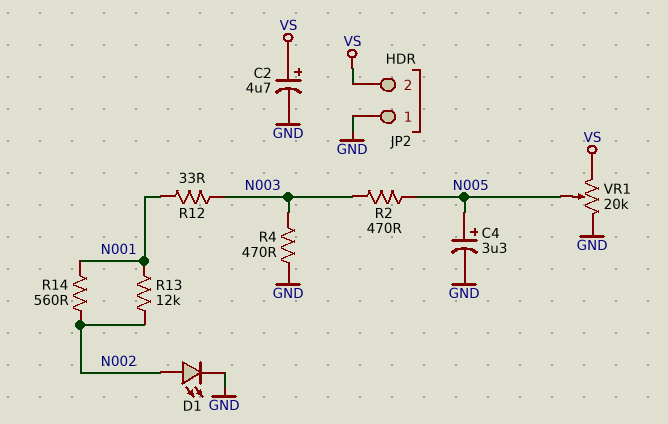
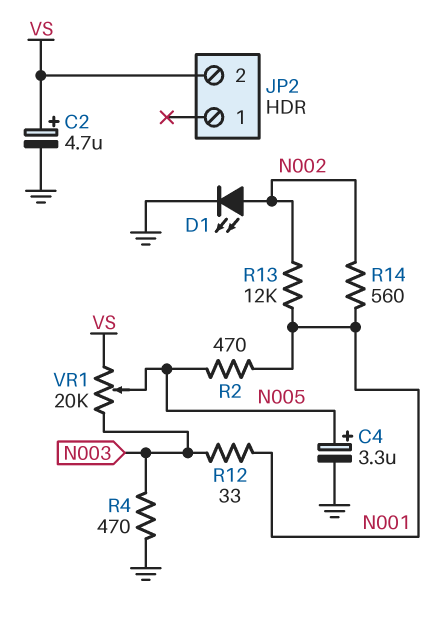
JP2 pin 1: GND -> none
R2: 470 (N003, N005) -> 470 (N001, N005)
VR1: 20k (GND, VS, wiper N005) -> 20k (N003, VS, wiper N005)

